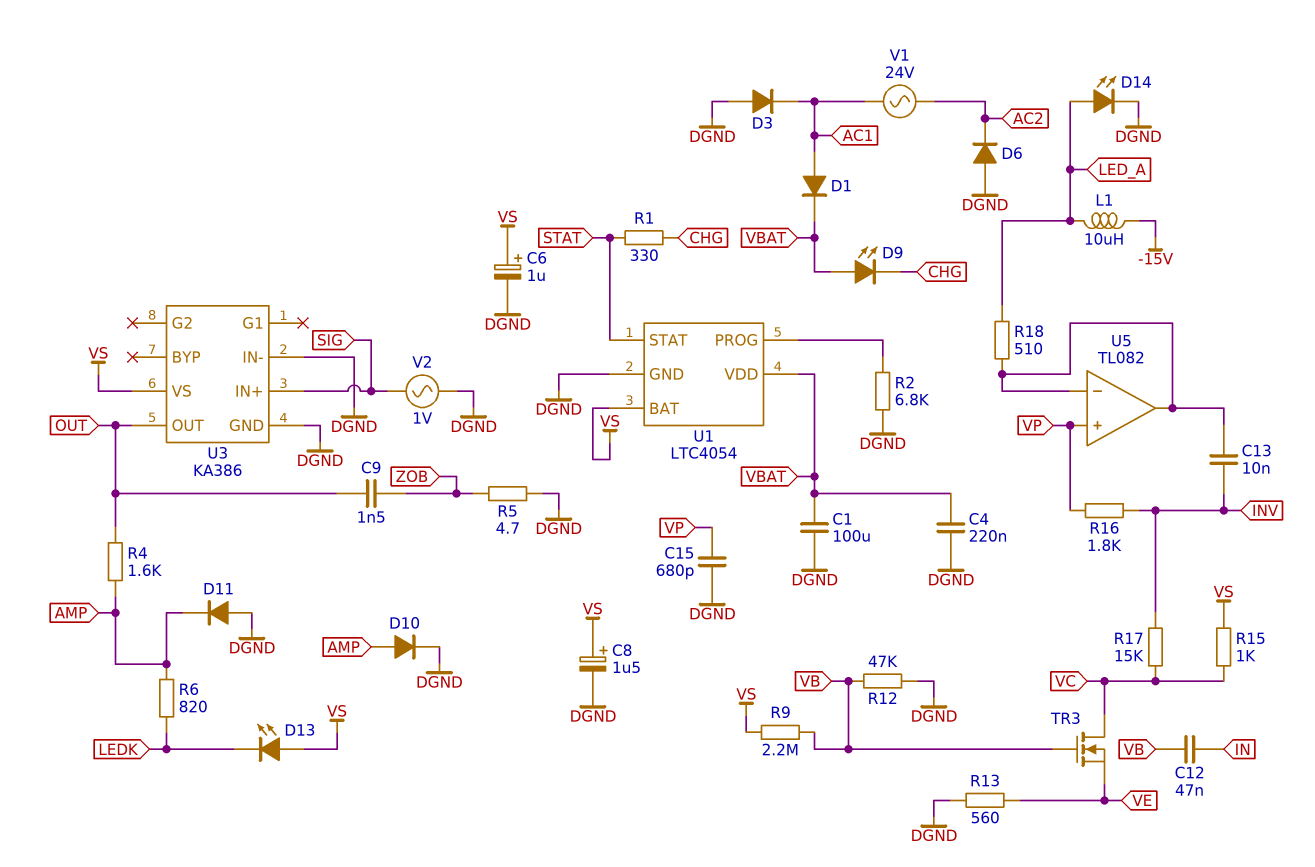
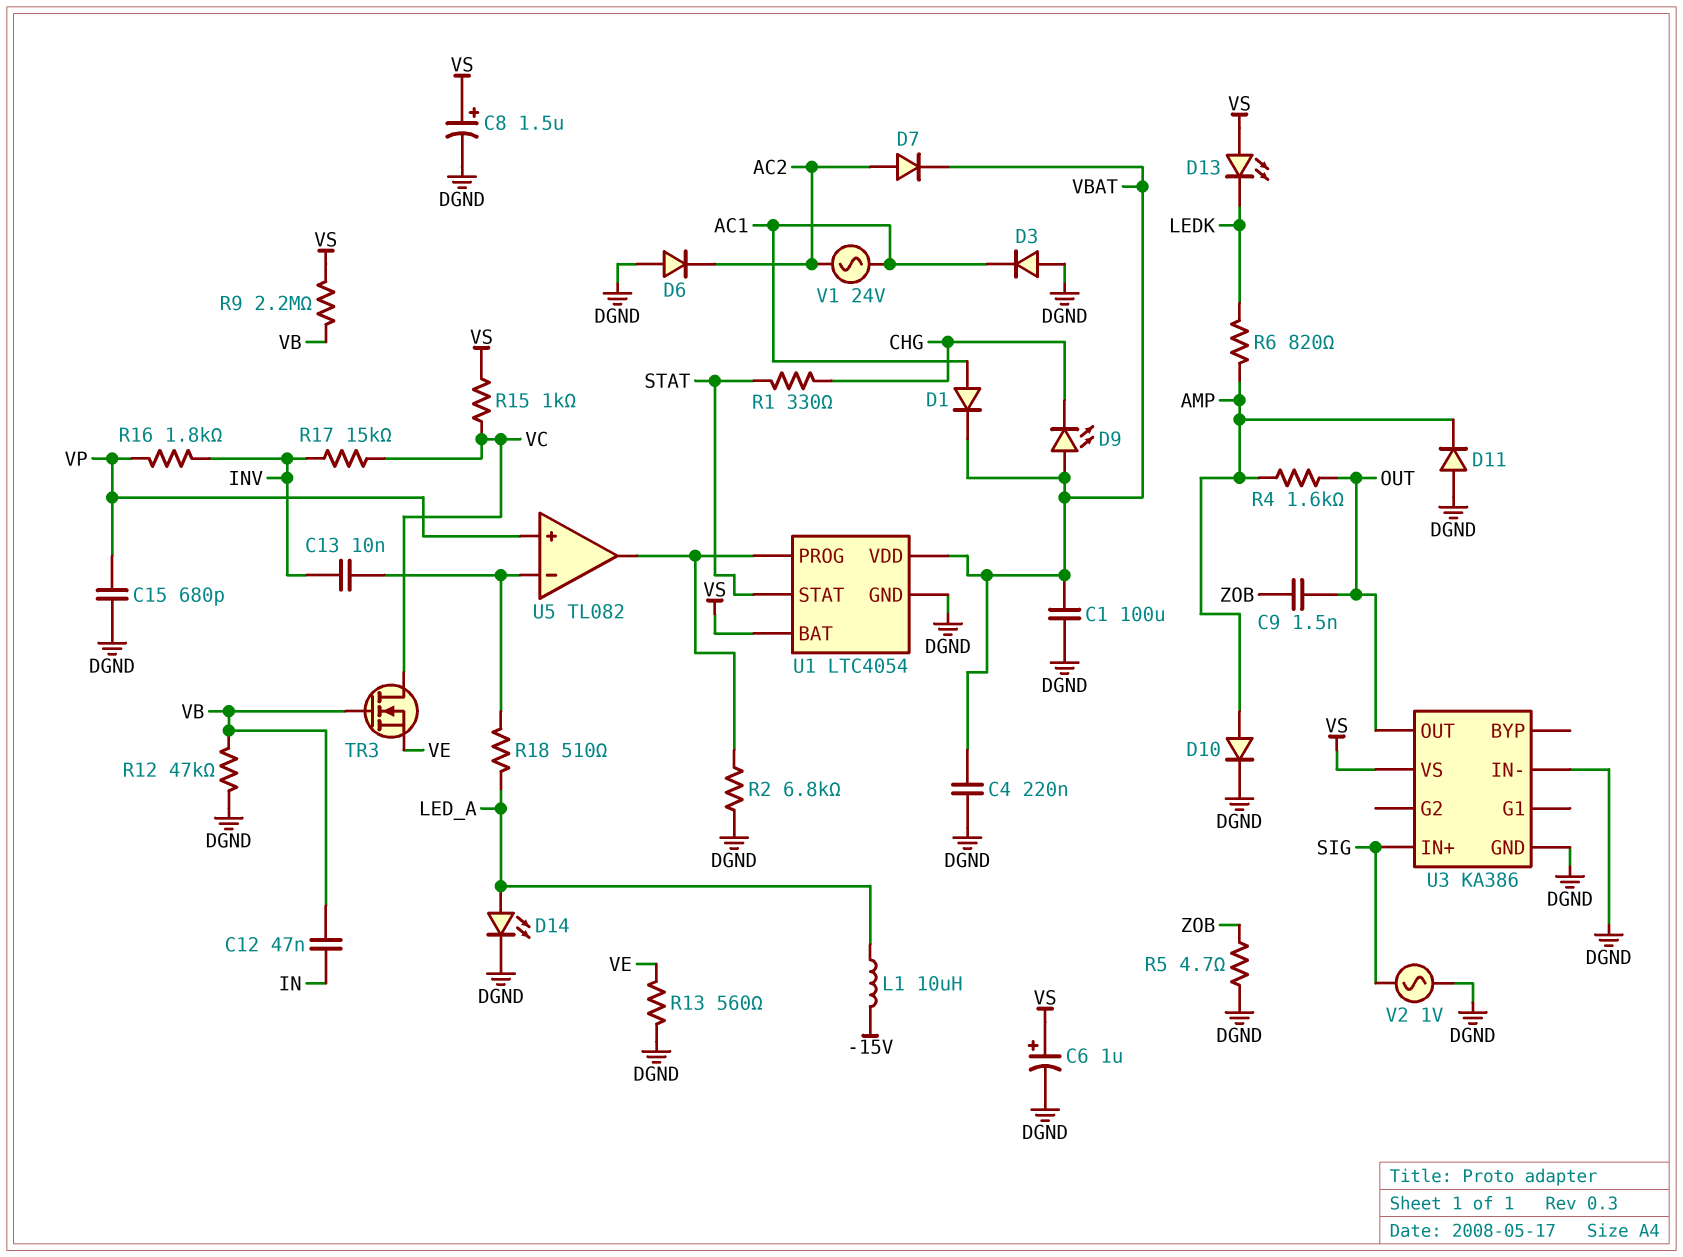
D7: none -> diode (A AC2, K VBAT)
U5 pin out: U5/in- -> U1/PROG

